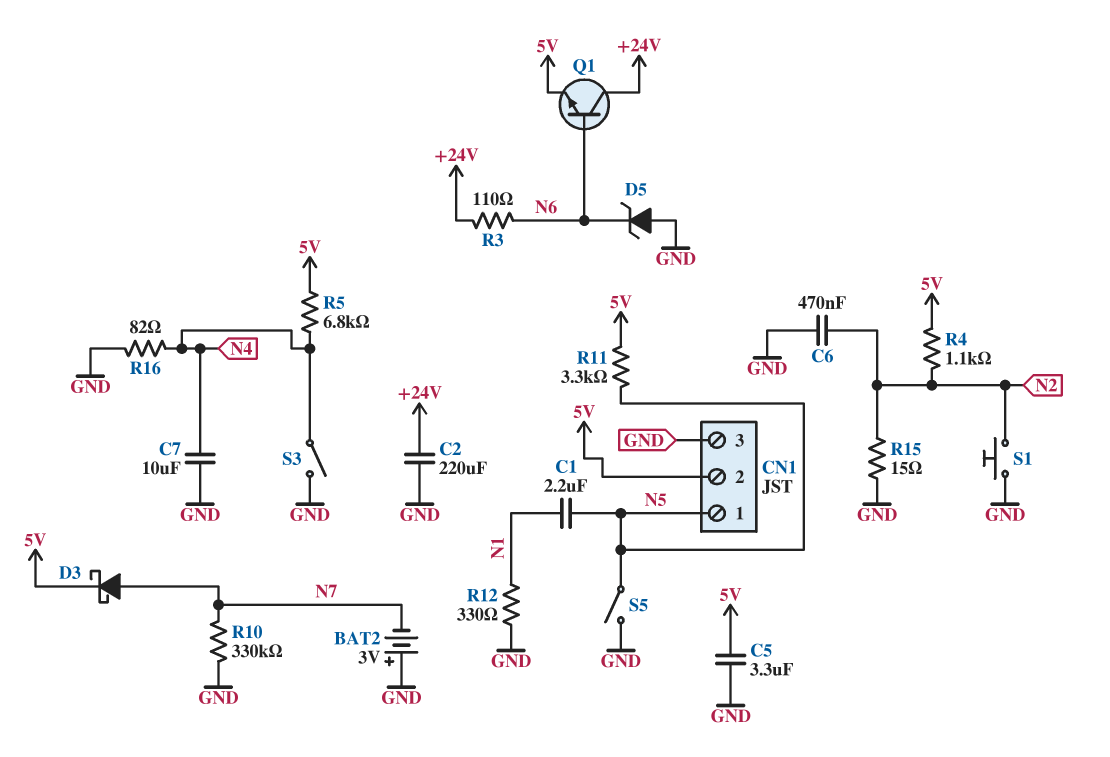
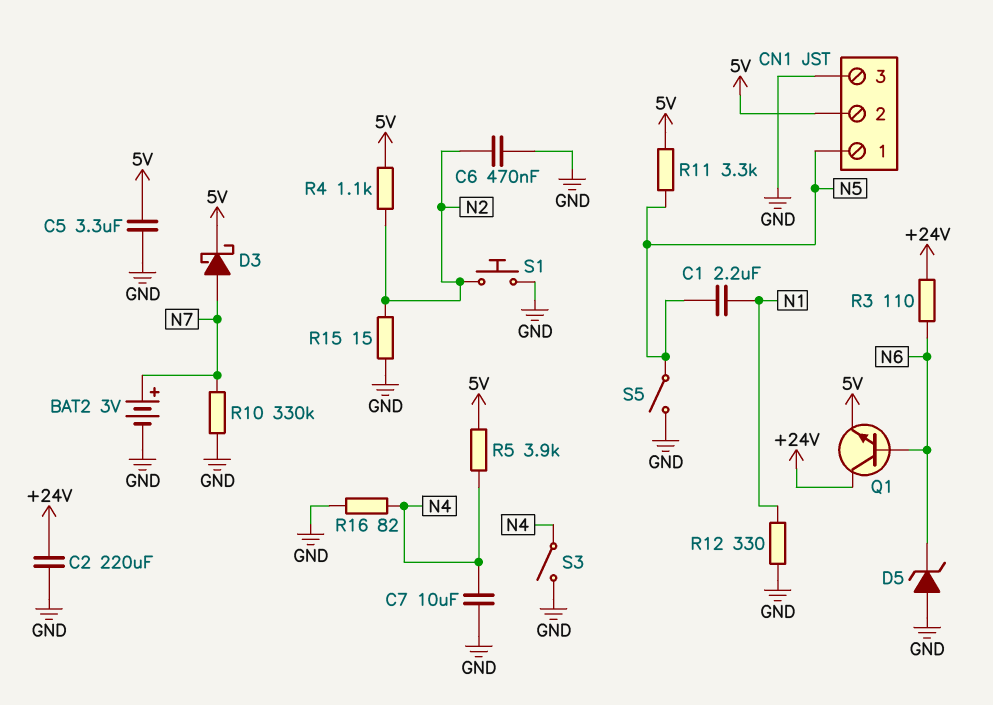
BAT2: 3V (plus GND, minus N7) -> 3V (plus N7, minus GND)
R5: 6.8k (5V, N4) -> 3.9k (5V, N4)

